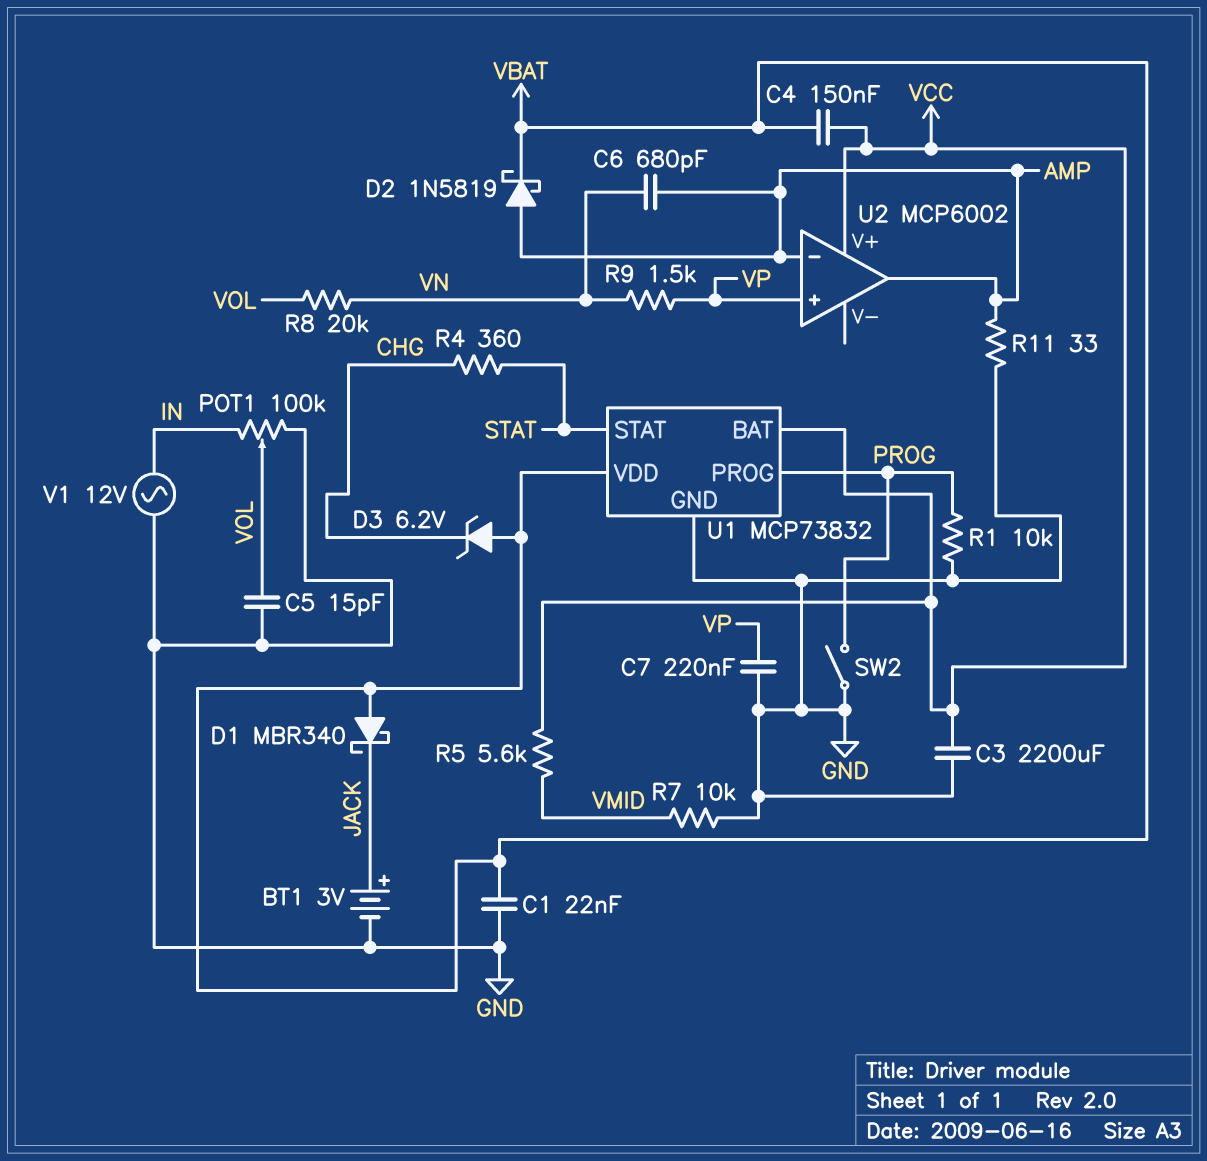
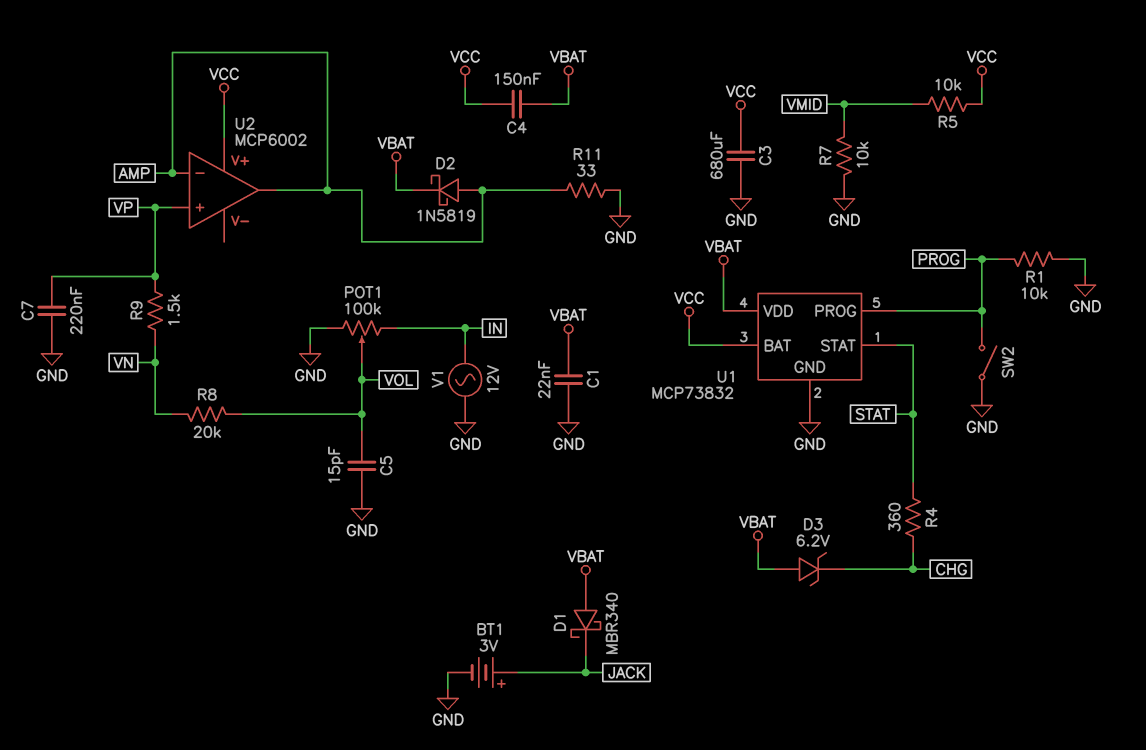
C3: 2200uF (GND, VCC) -> 680uF (GND, VCC)
C6: 680pF (AMP, VN) -> none
R5: 5.6k (VCC, VMID) -> 10k (VCC, VMID)

